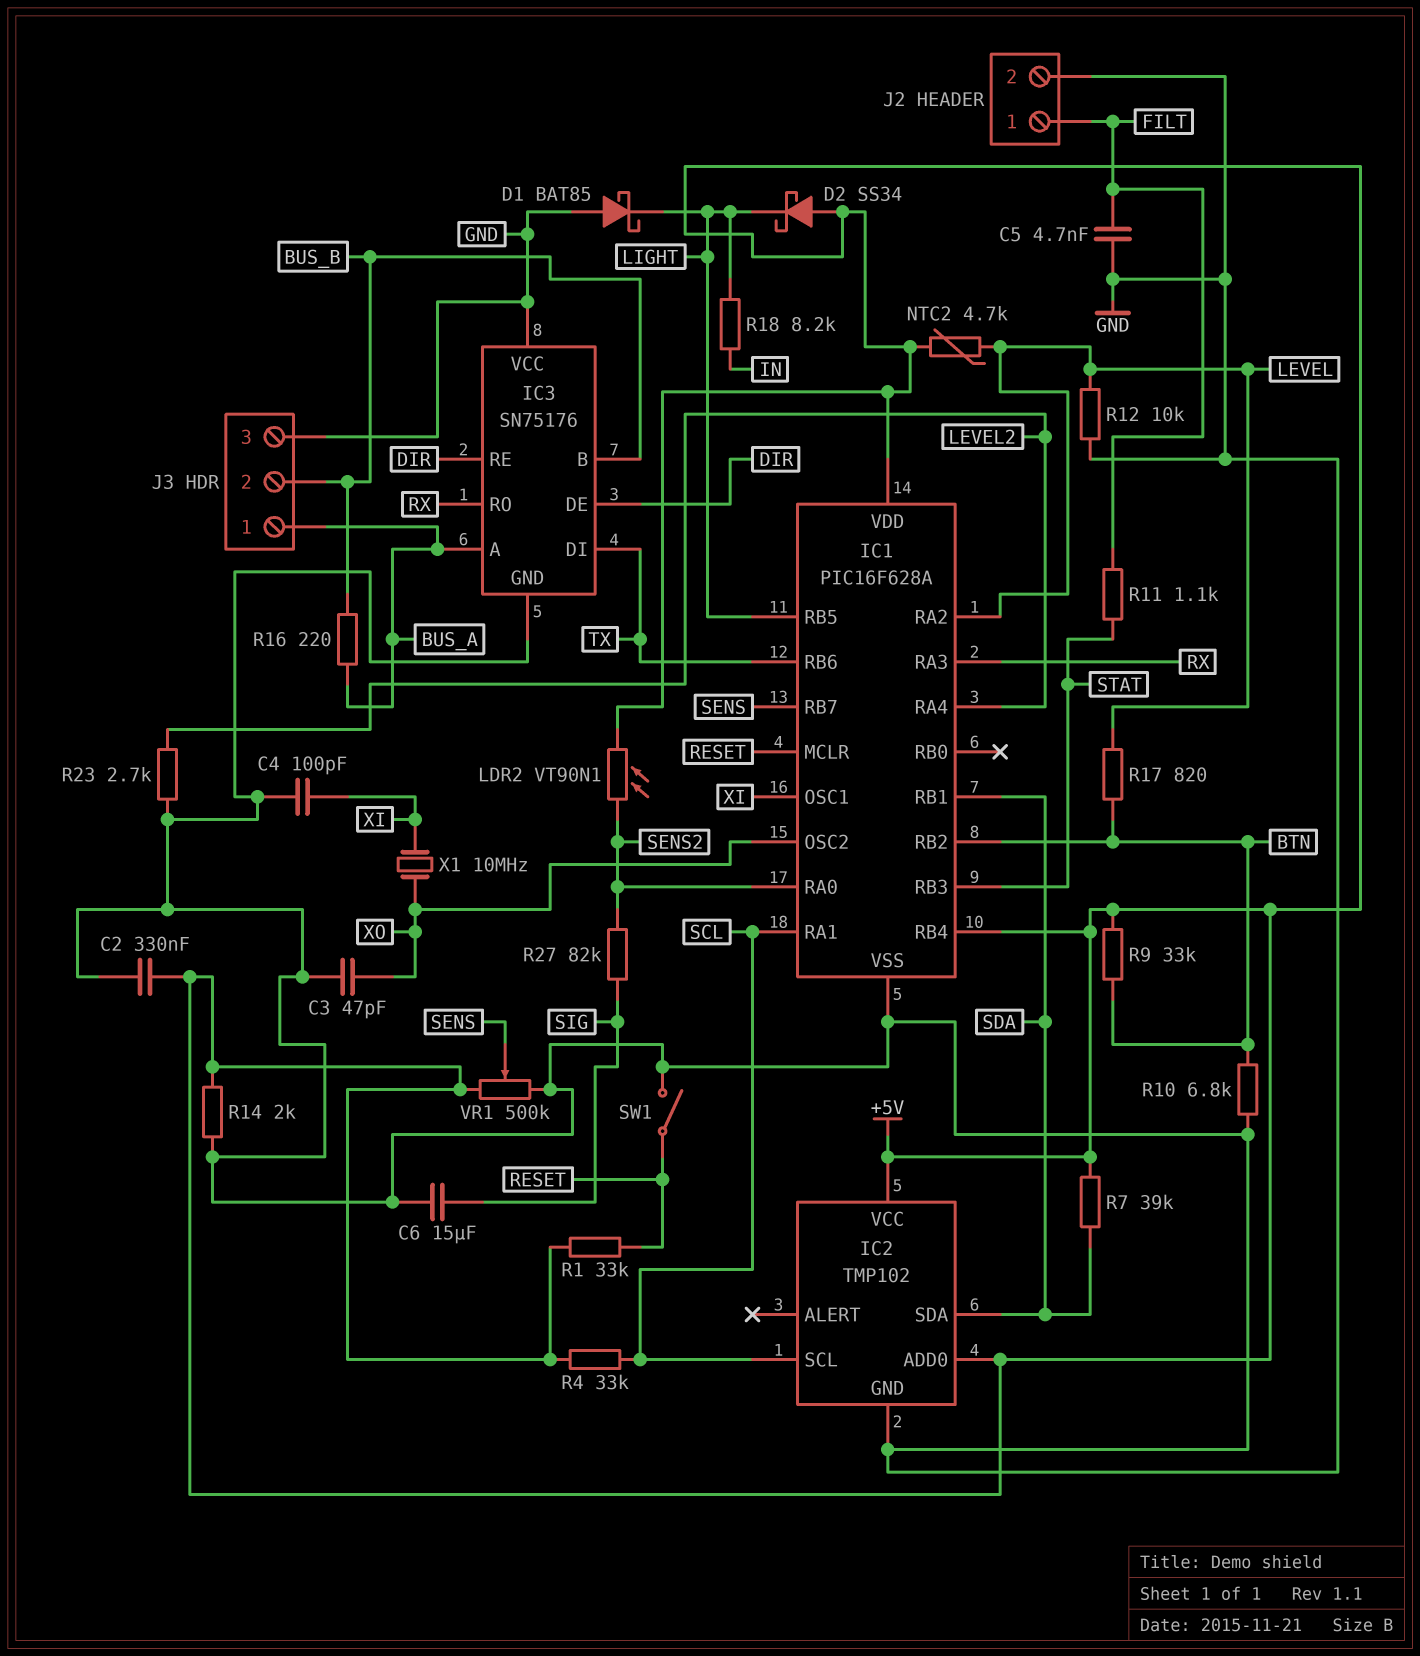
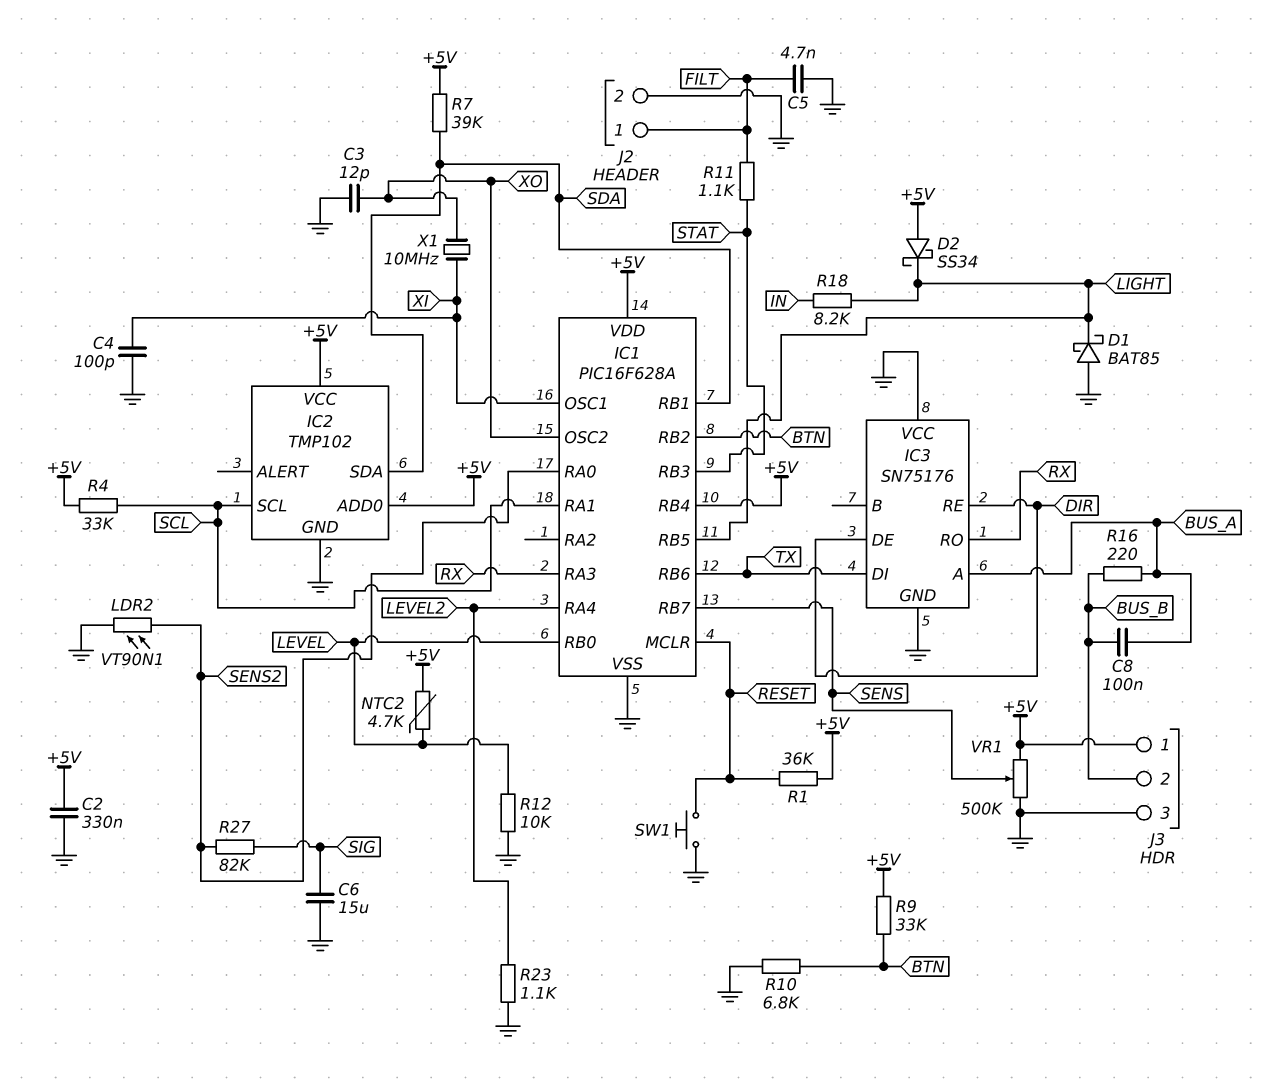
C3: 47pF (GND, XO) -> 12pF (GND, XO)
C8: none -> 100nF (BUS_A, BUS_B)
IC1 pin RA2: LEVEL -> none
IC1 pin RB0: none -> LEVEL
IC3 pin B: BUS_B -> none
J3 pin 1: BUS_A -> +5V
LDR2: VT90N1 (+5V, SENS2) -> VT90N1 (GND, SENS2)
R1: 33k (+5V, RESET) -> 36k (+5V, RESET)
R14: 2k (+5V, GND) -> none
R17: 820 (BTN, LEVEL) -> none
R23: 2.7k (GND, LEVEL2) -> 1.1k (GND, LEVEL2)
SW1: switch (GND, RESET) -> button (GND, RESET)

